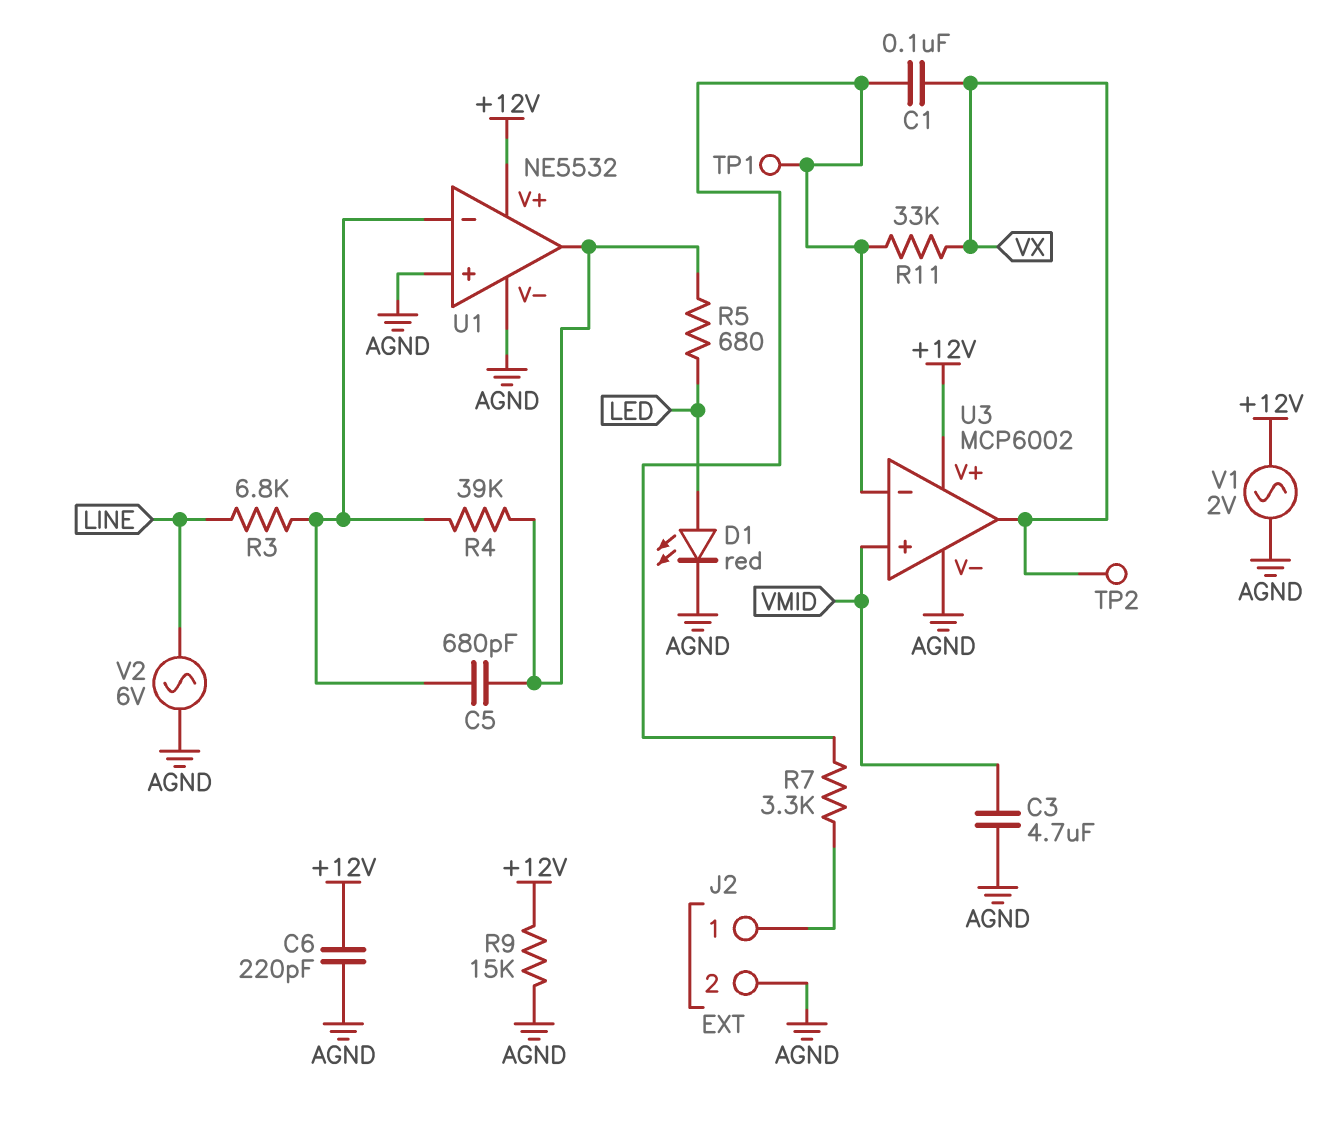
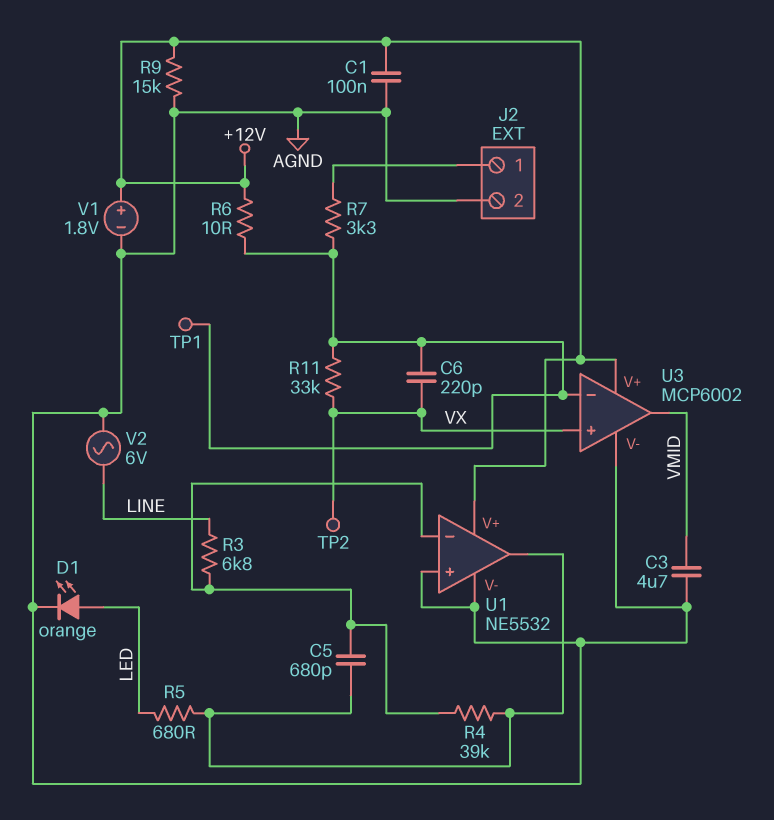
C1: 100nF (U3/in-, VX) -> 100nF (+12V, AGND)
C6: 220pF (+12V, AGND) -> 220pF (U3/in-, VX)
D1: LED red (A LED, K AGND) -> LED orange (A LED, K AGND)
R6: none -> 10 (+12V, U3/in-)
U3 pin in+: VMID -> VX
U3 pin out: VX -> VMID
V1: AC 2V (+12V, AGND) -> 1.8V (plus +12V, minus AGND)

